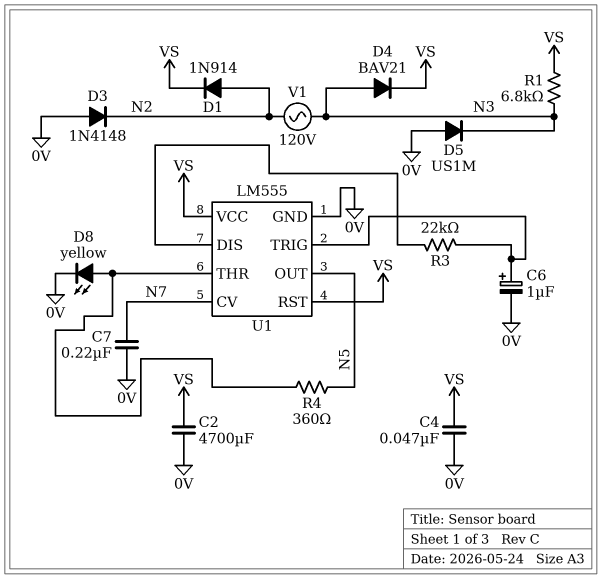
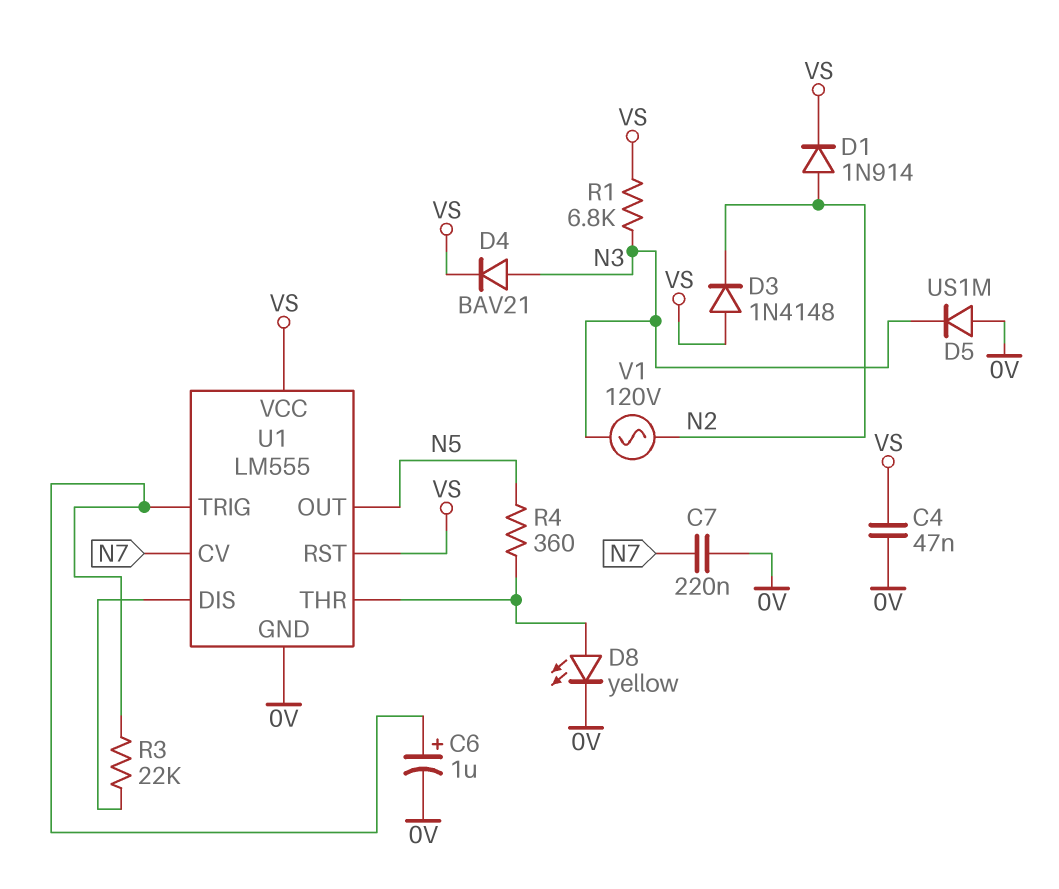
C2: 4700uF (0V, VS) -> none
D3: diode 1N4148 (A 0V, K N2) -> diode 1N4148 (A VS, K N2)

